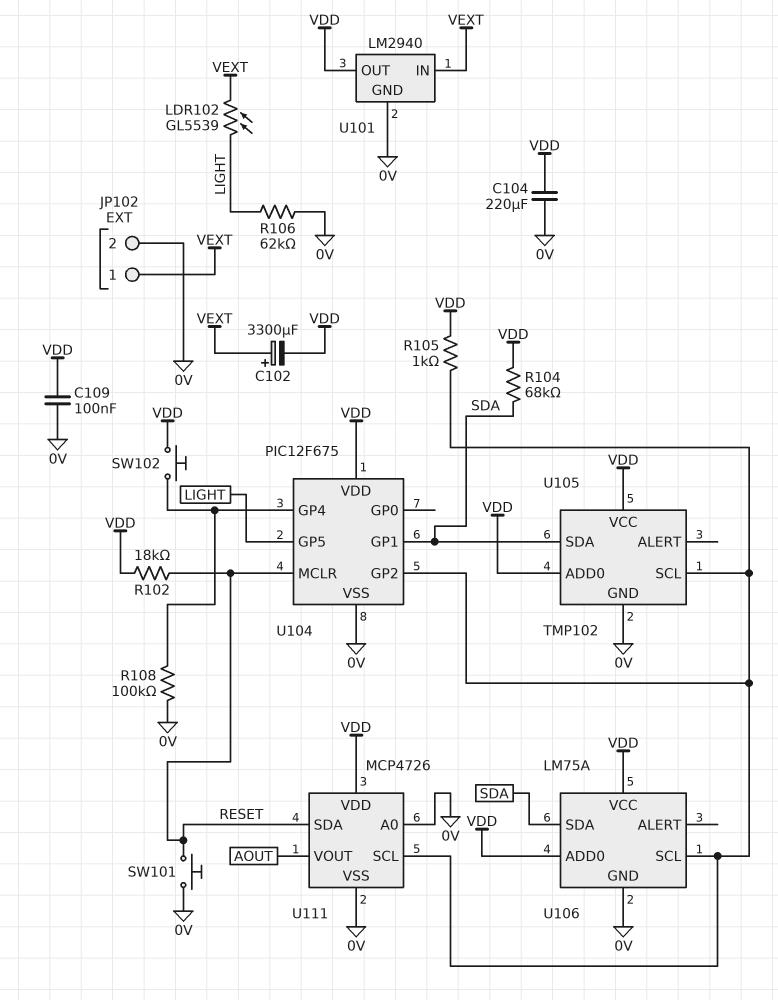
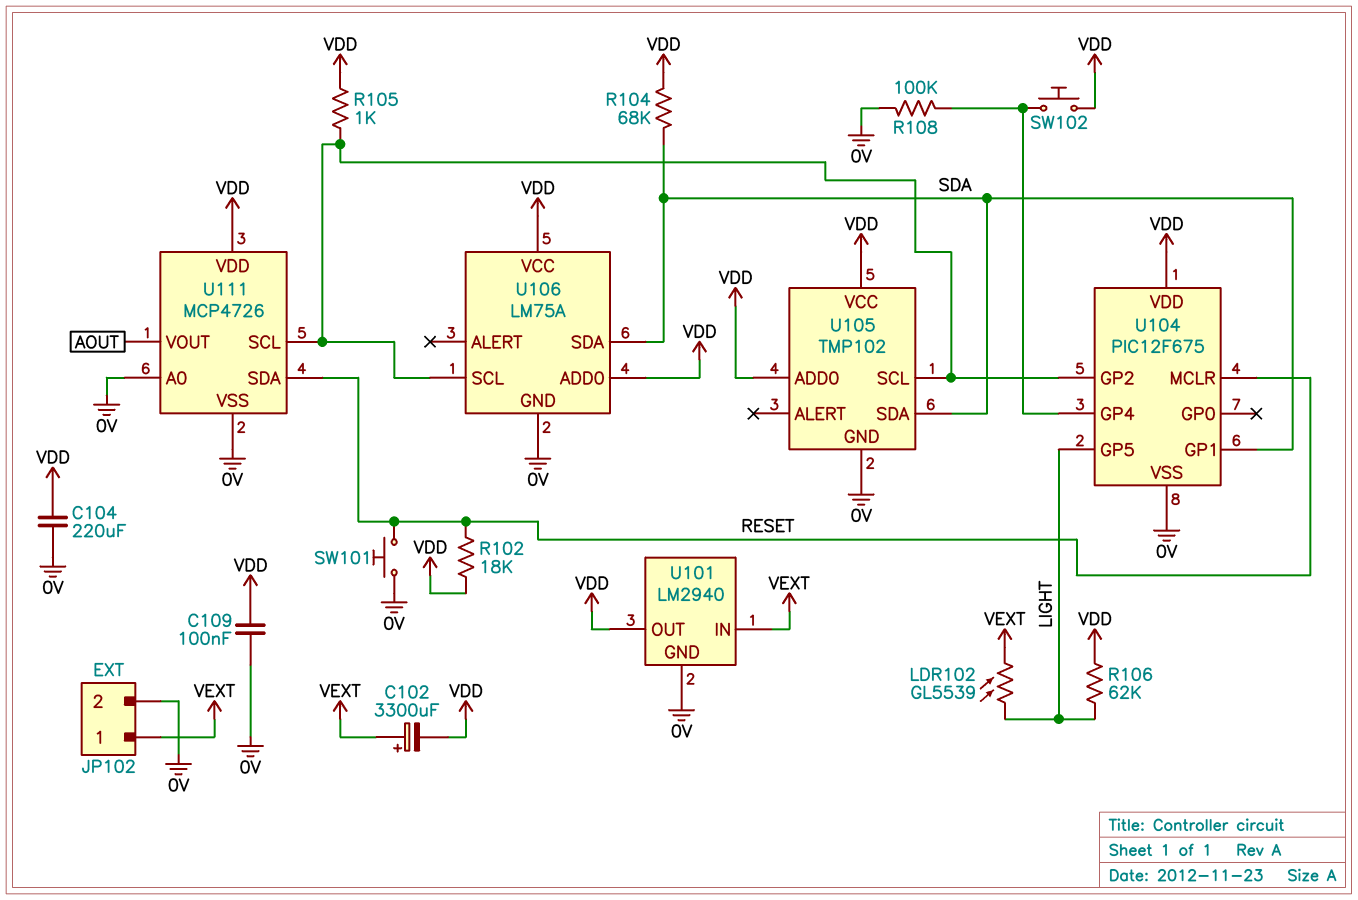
R106: 62k (0V, LIGHT) -> 62k (LIGHT, VDD)

